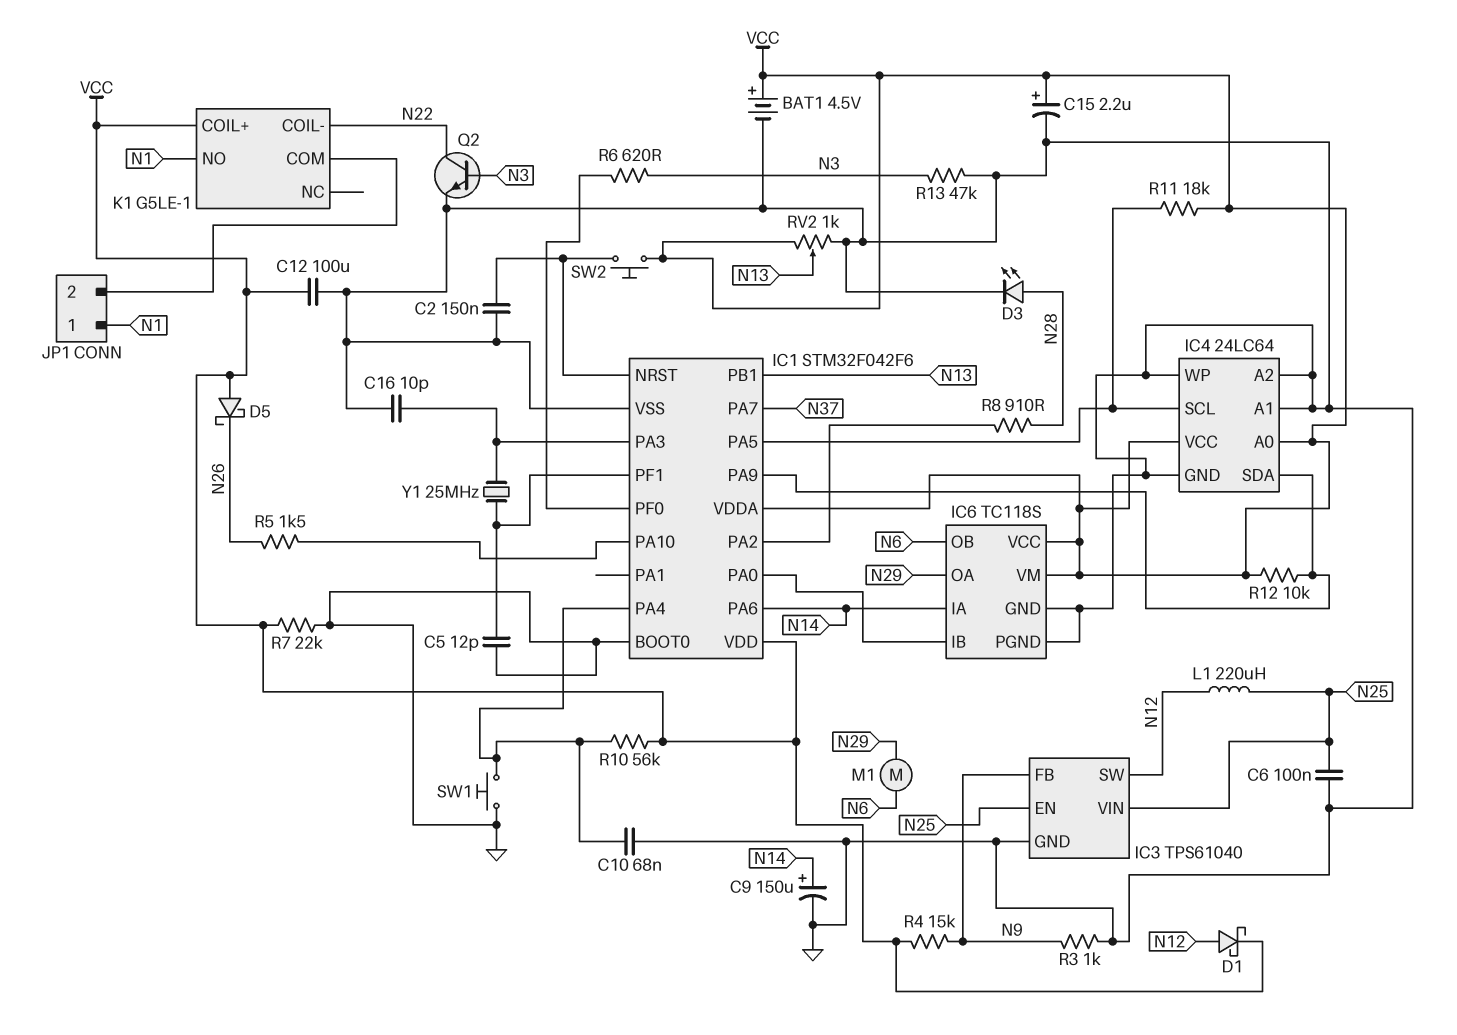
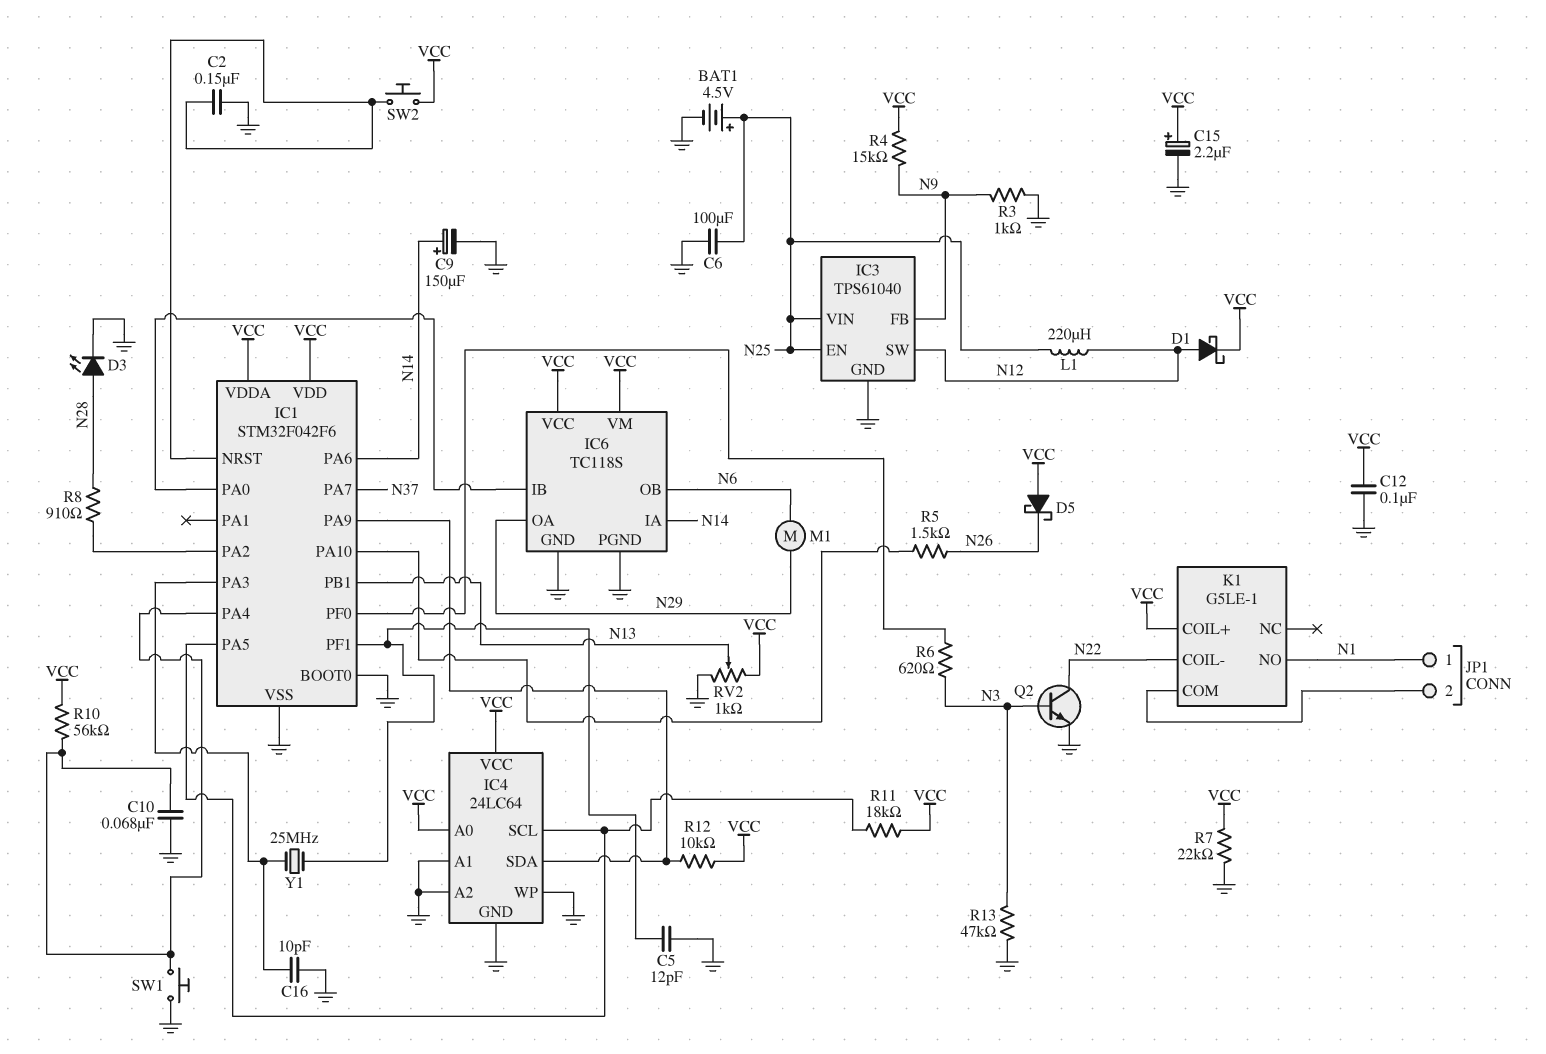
BAT1: 4.5V (plus VCC, minus GND) -> 4.5V (plus N25, minus GND)
C6: 100nF (GND, N25) -> 100uF (GND, N25)
C12: 100uF (GND, VCC) -> 100nF (GND, VCC)

